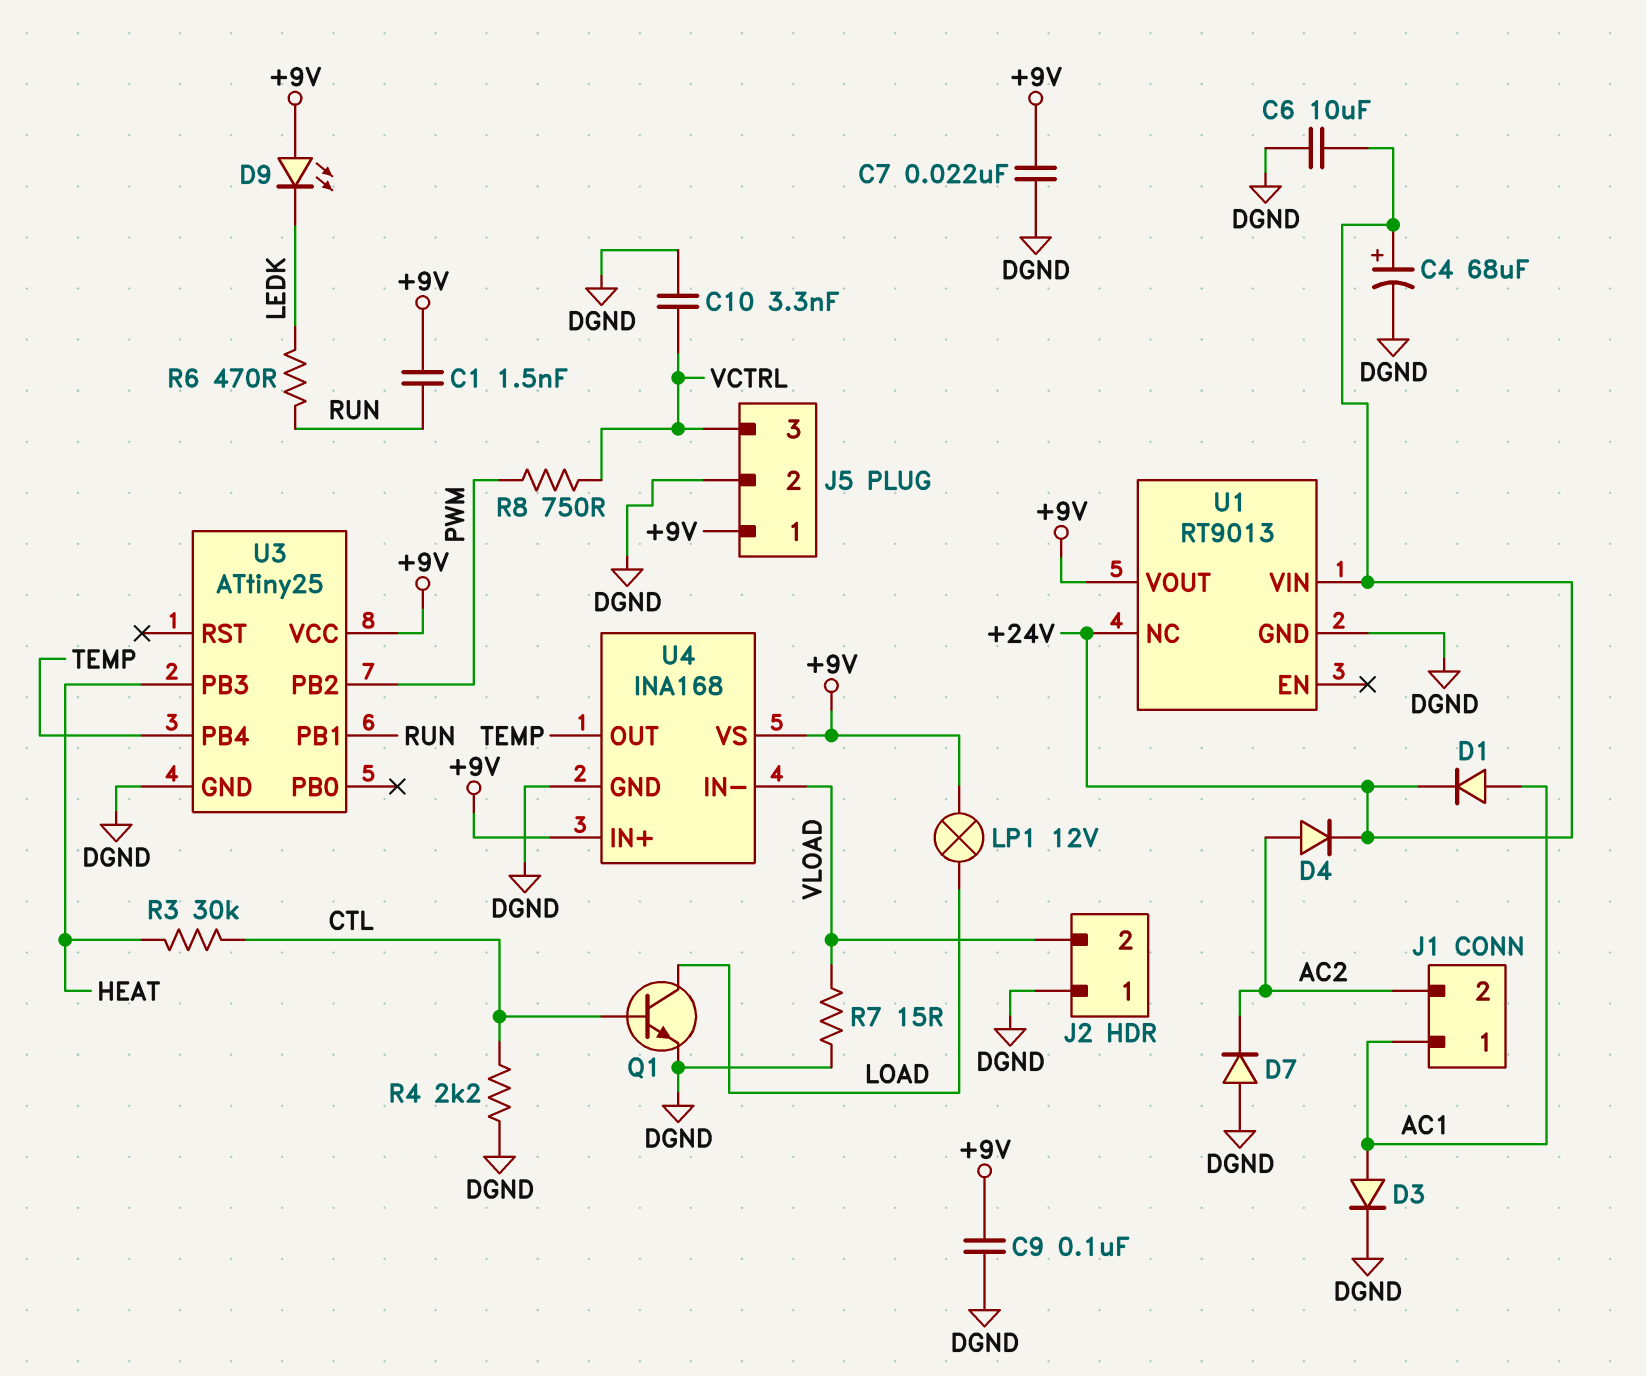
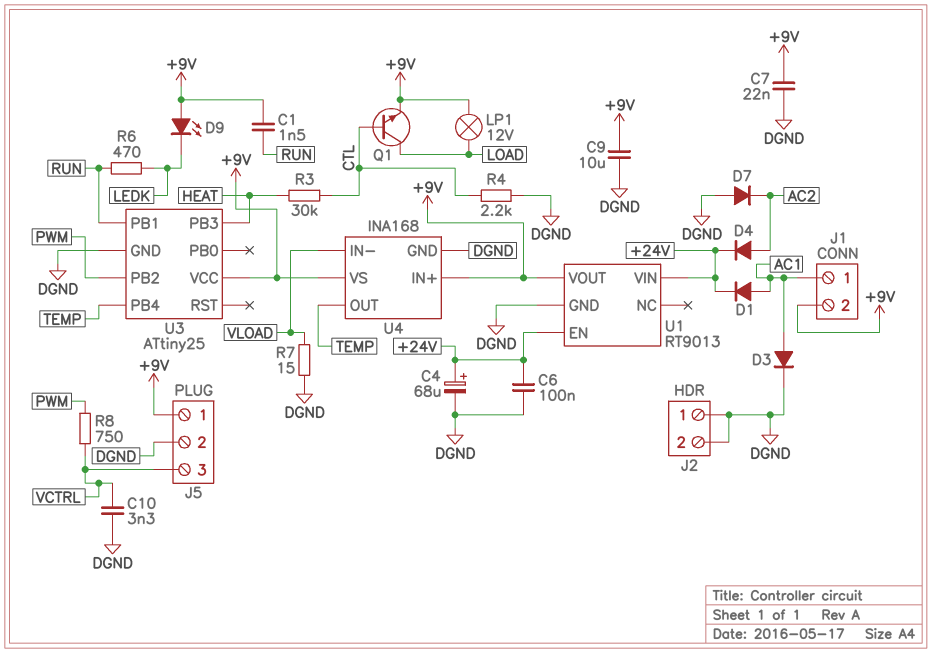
C6: 10uF (+24V, DGND) -> 100nF (+24V, DGND)
C9: 100nF (+9V, DGND) -> 10uF (+9V, DGND)
J1 pin 2: AC2 -> +9V
J2 pin 2: VLOAD -> DGND
Q1: NPN (B CTL, C LOAD, E DGND) -> NPN (B CTL, C LOAD, E +9V)
U1 pin EN: none -> +24V
U1 pin NC: +24V -> none

